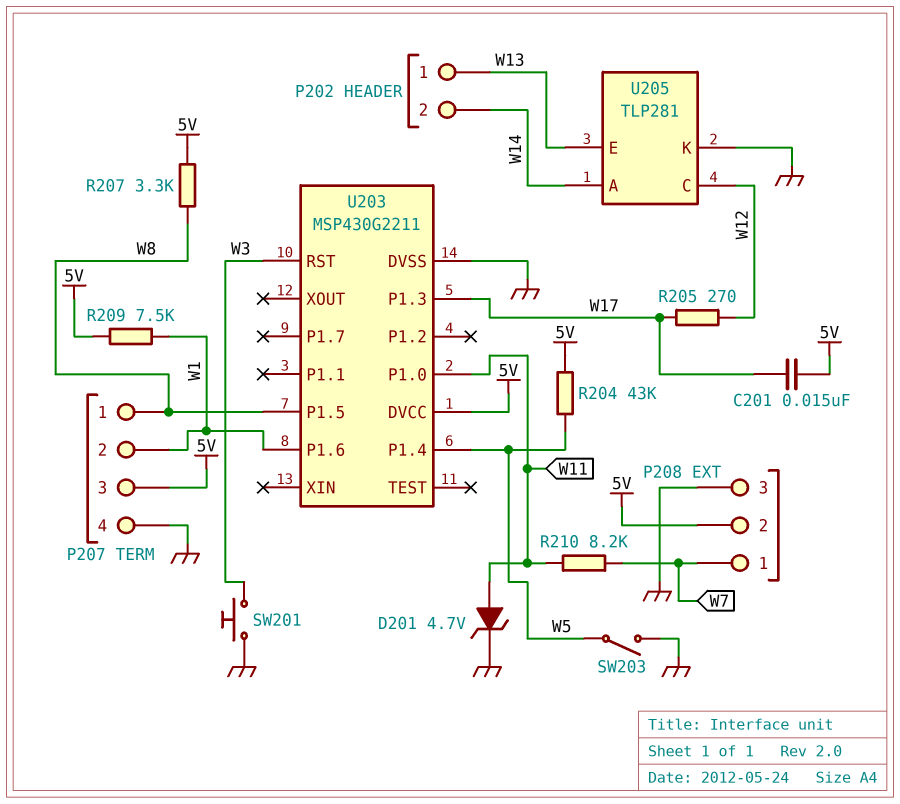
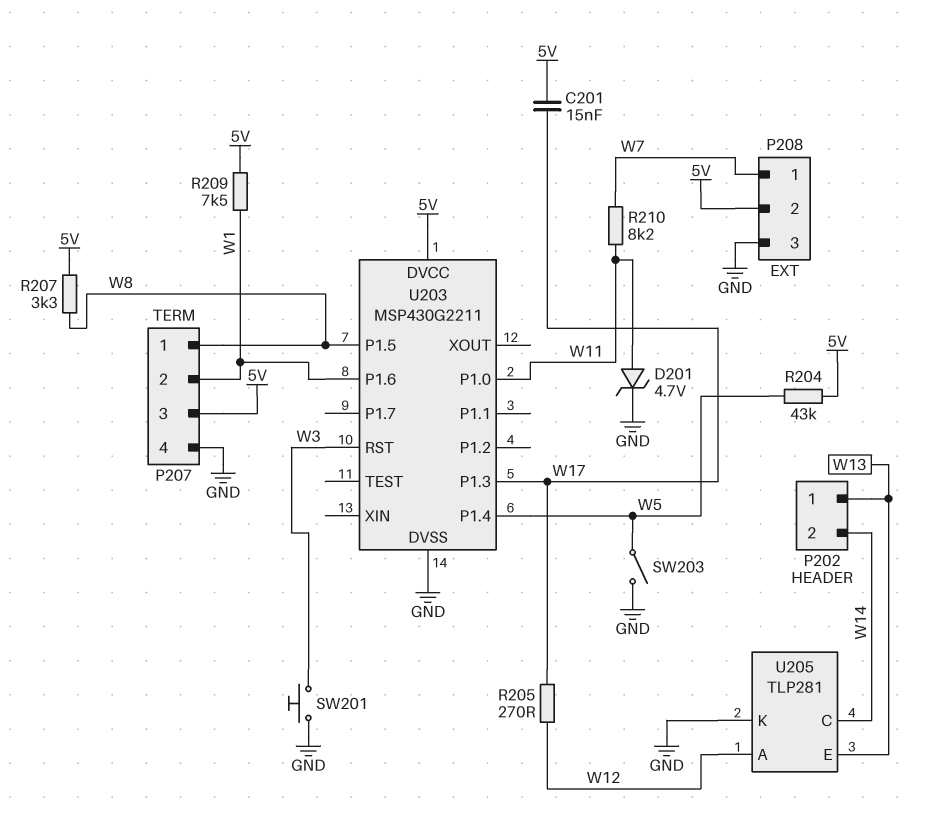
U205 pin A: W14 -> W12
U205 pin C: W12 -> W14

